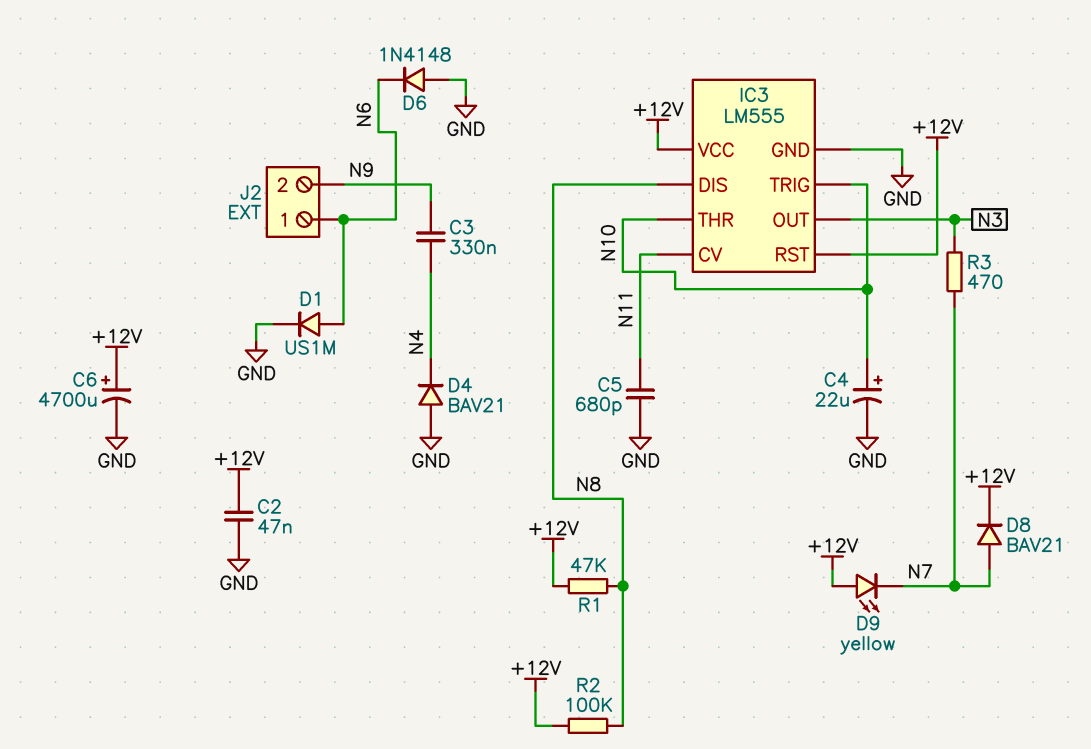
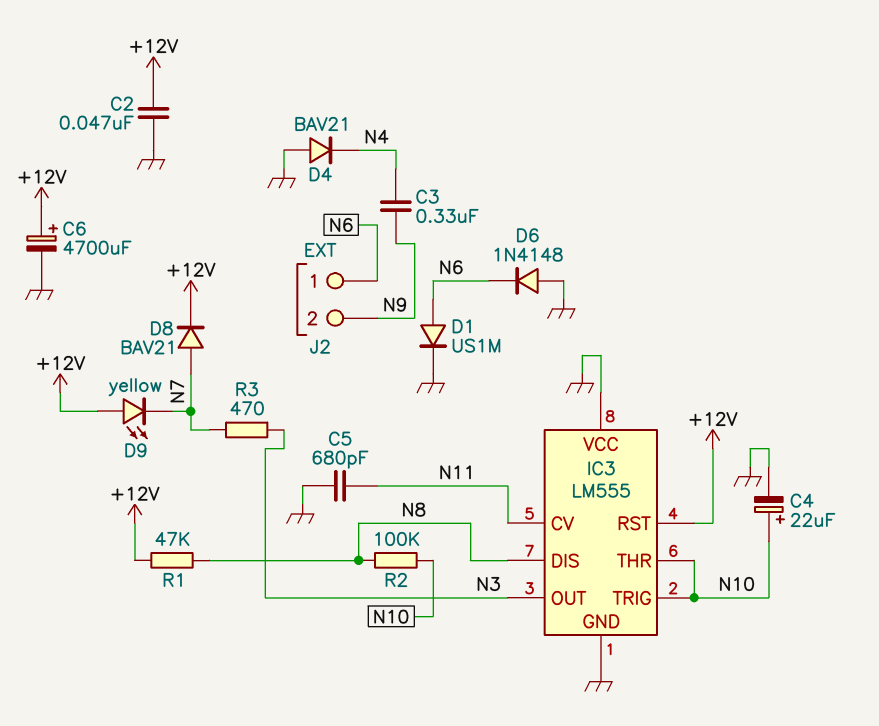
IC3 pin VCC: +12V -> GND
R2: 100k (+12V, N8) -> 100k (N8, N10)

